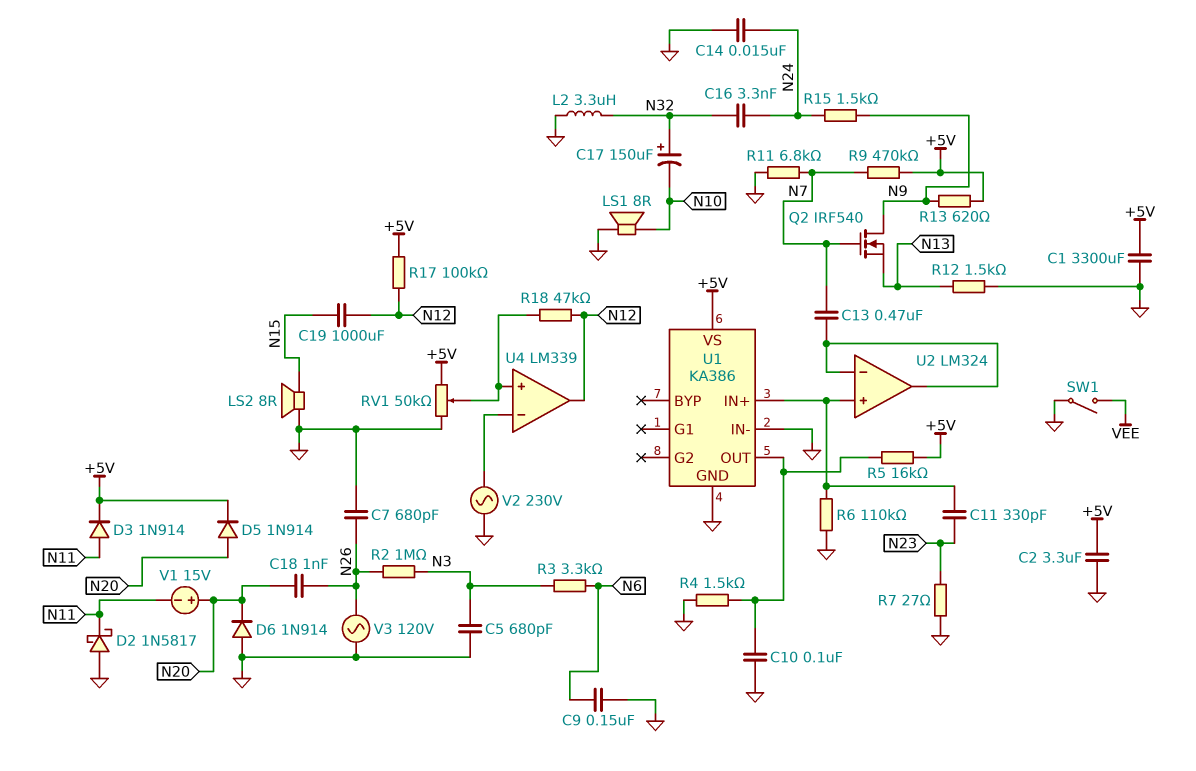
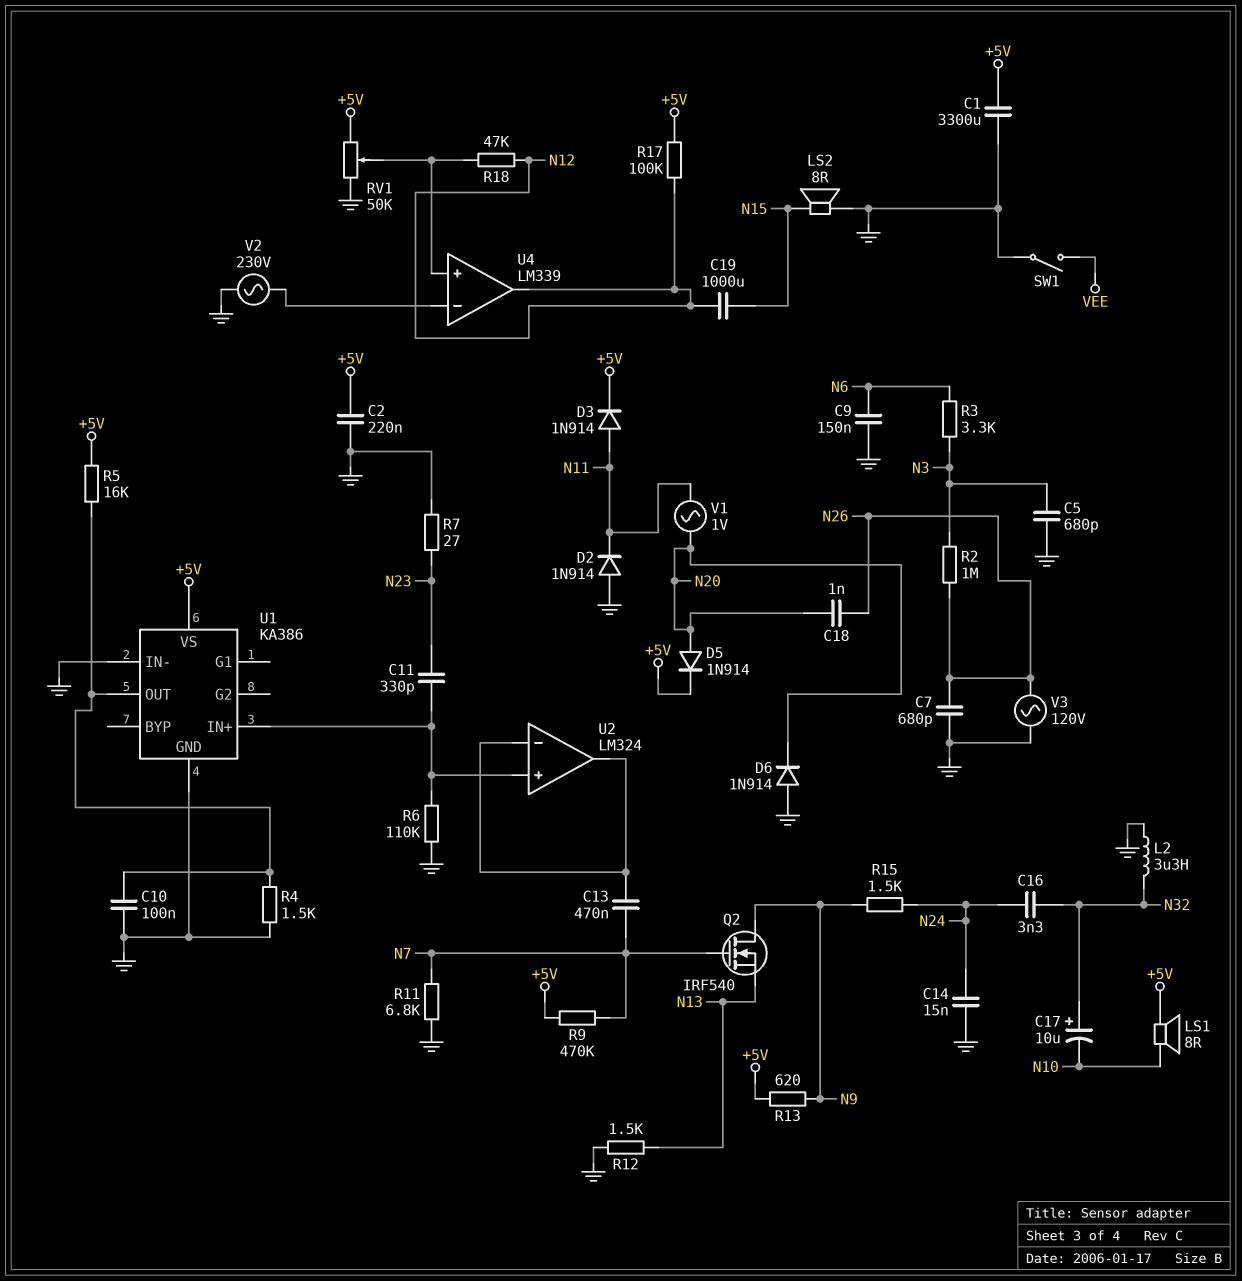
C2: 3.3uF (+5V, GND) -> 220nF (+5V, GND)
C17: 150uF (plus N32, minus N10) -> 10uF (plus N32, minus N10)
D2: schottky 1N5817 (A GND, K N11) -> diode 1N914 (A GND, K N11)
LS1: speaker 8R (GND, N10) -> speaker 8R (+5V, N10)
V1: 15V (plus N20, minus N11) -> AC 1V (N11, N20)

